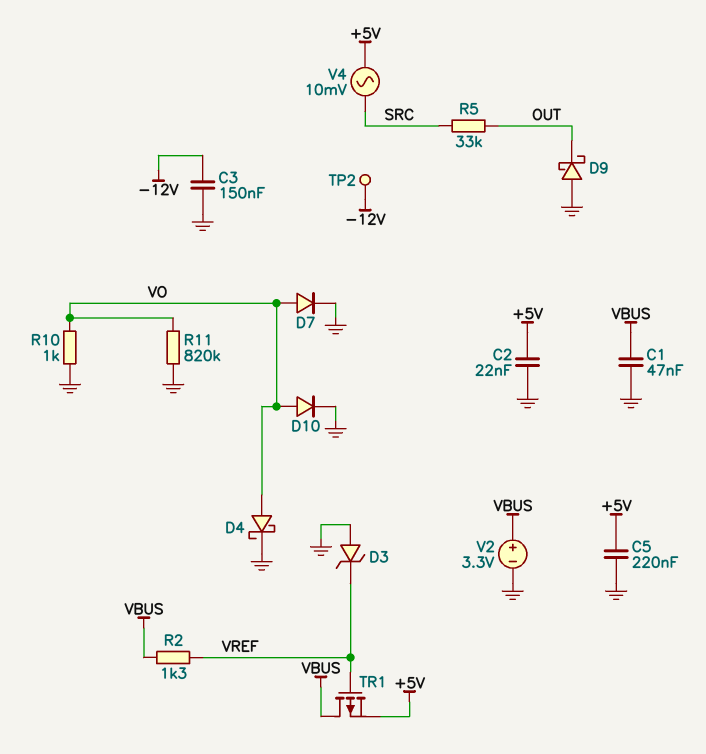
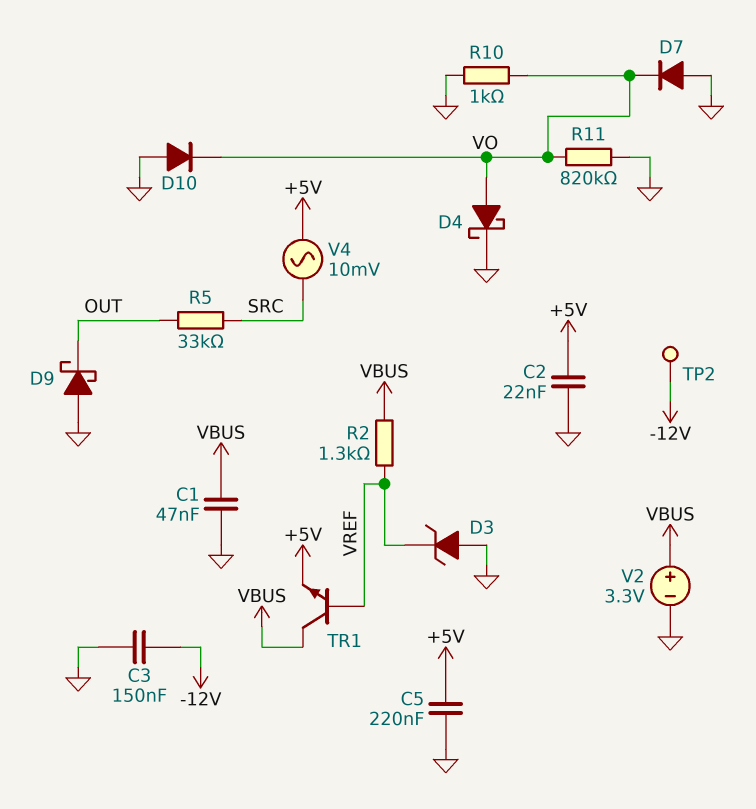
D7: diode (A VO, K GND) -> diode (A GND, K VO)
D10: diode (A VO, K GND) -> diode (A GND, K VO)
TR1: PMOS (G VREF, D VBUS, S +5V) -> NPN (B VREF, C VBUS, E +5V)

